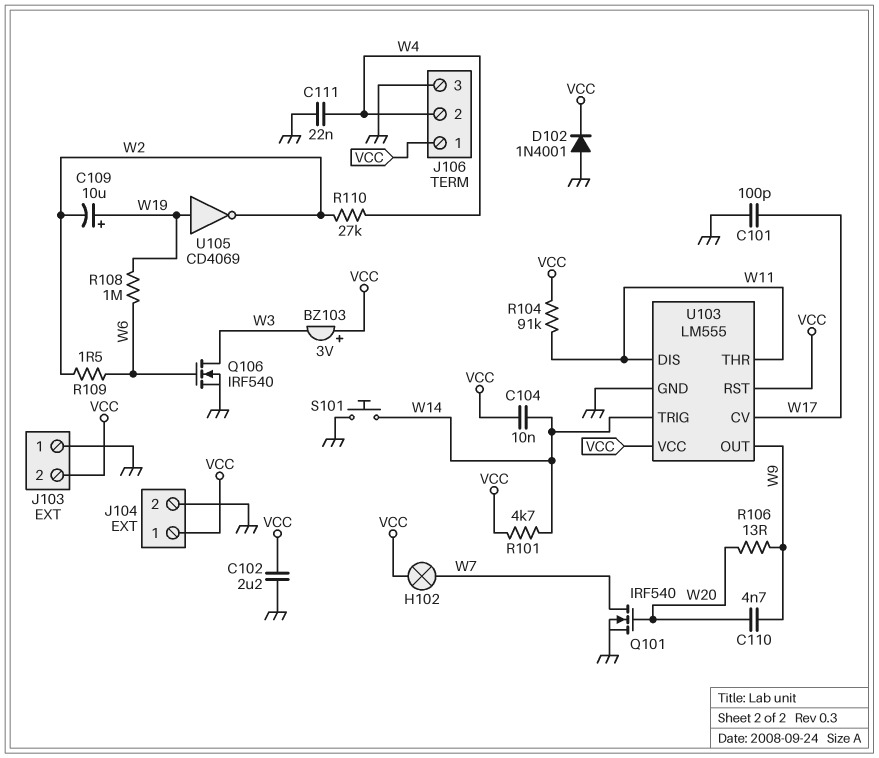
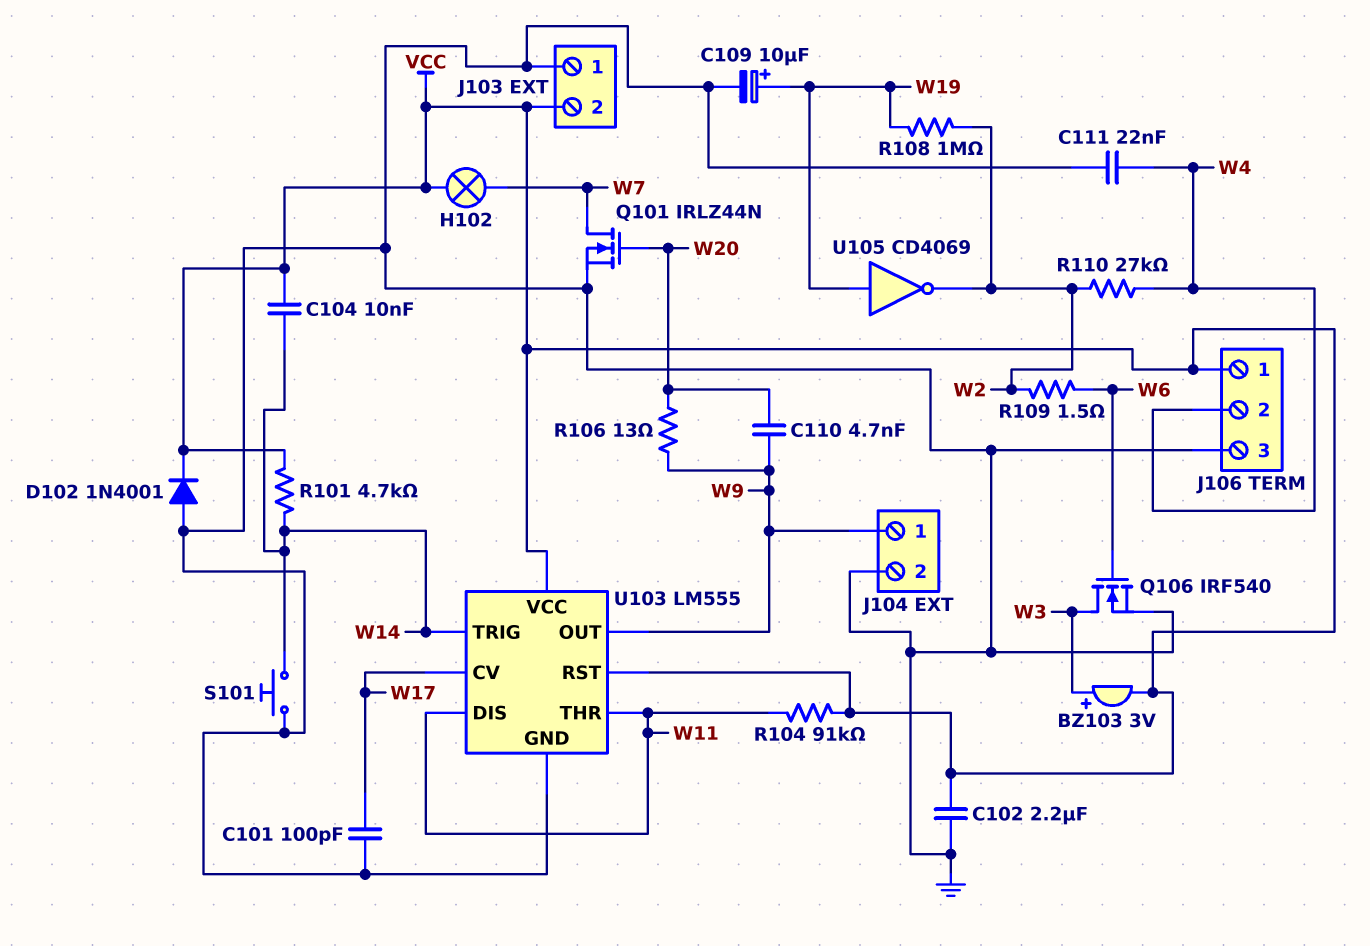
BZ103: buzzer 3V (plus VCC, minus W3) -> buzzer 3V (plus W3, minus VCC)
C109: 10uF (plus W19, minus W2) -> 10uF (plus W19, minus GND)
J104 pin 1: VCC -> W9
Q101: NMOS IRF540 (G W20, D W7, S GND) -> NMOS IRLZ44N (G W20, D W7, S GND)
R108: 1M (W6, W19) -> 1M (W2, W19)

